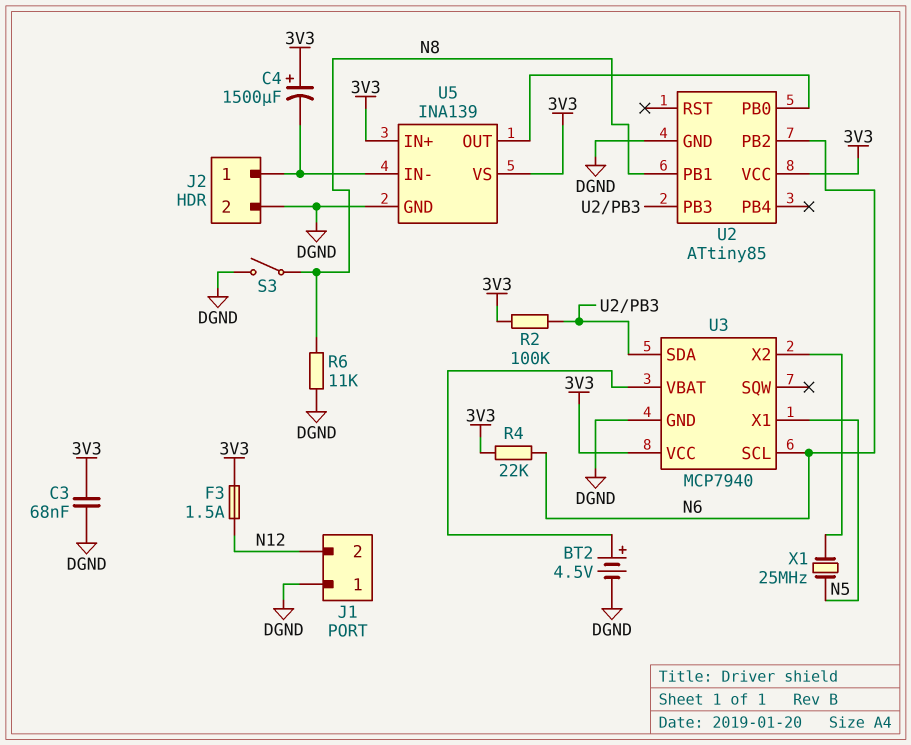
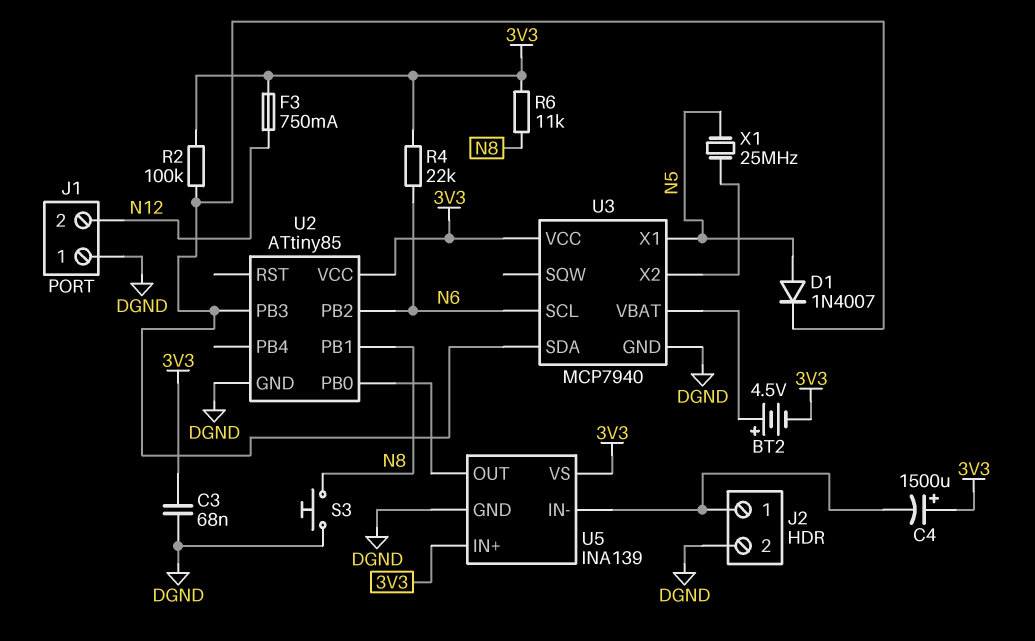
BT2: 4.5V (plus U3/VBAT, minus DGND) -> 4.5V (plus U3/VBAT, minus 3V3)
D1: none -> diode 1N4007 (A N5, K U2/PB3)
F3: 1.5A (3V3, N12) -> 750mA (3V3, N12)
R6: 11k (DGND, N8) -> 11k (3V3, N8)
S3: switch (DGND, N8) -> button (DGND, N8)

